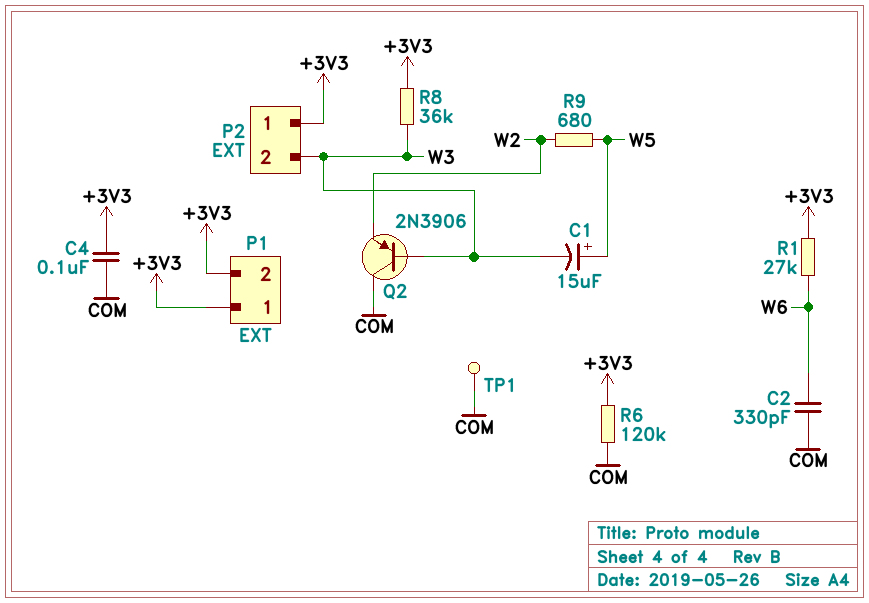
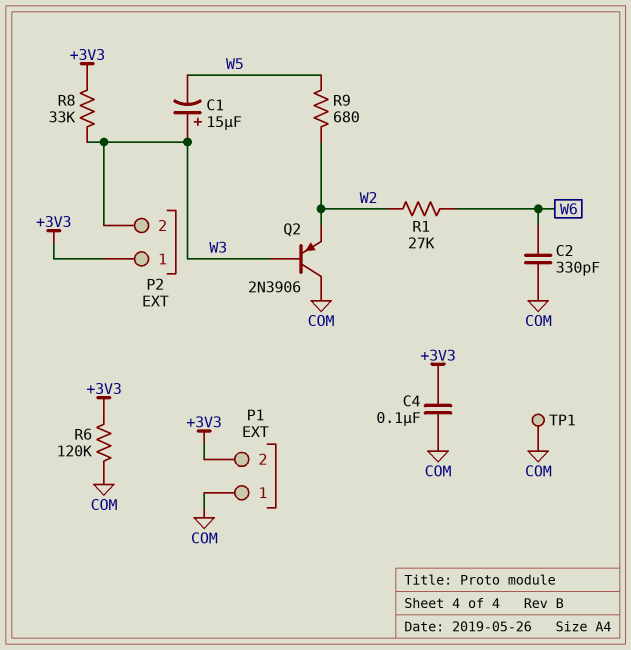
C1: 15uF (plus W5, minus W3) -> 15uF (plus W3, minus W5)
P1 pin 1: +3V3 -> COM
R1: 27k (+3V3, W6) -> 27k (W2, W6)
R8: 36k (+3V3, W3) -> 33k (+3V3, W3)

